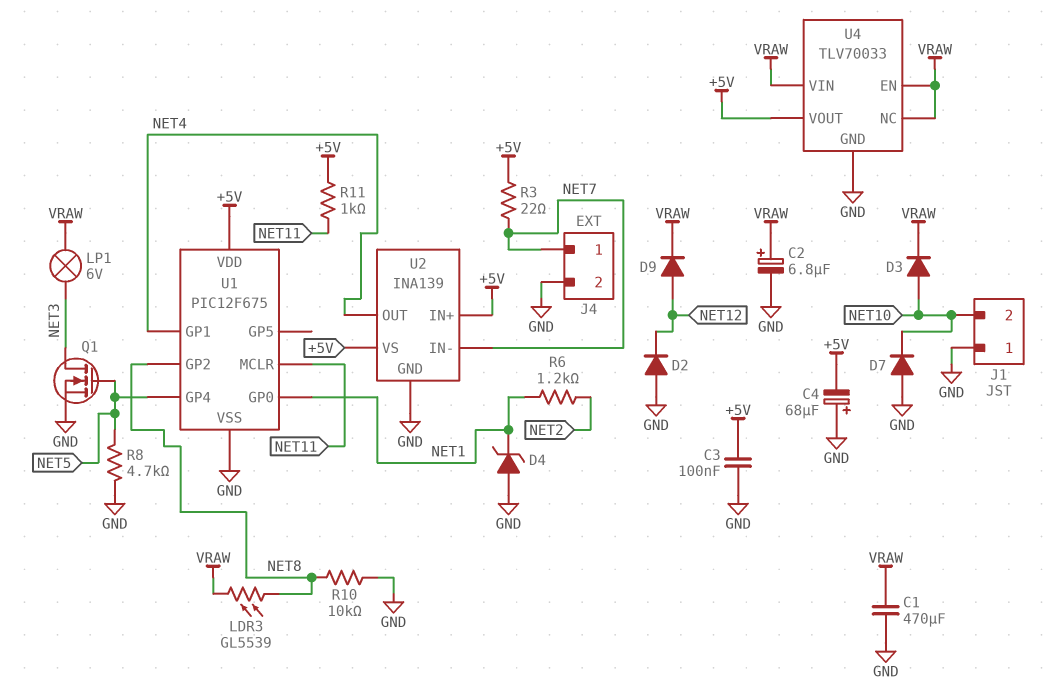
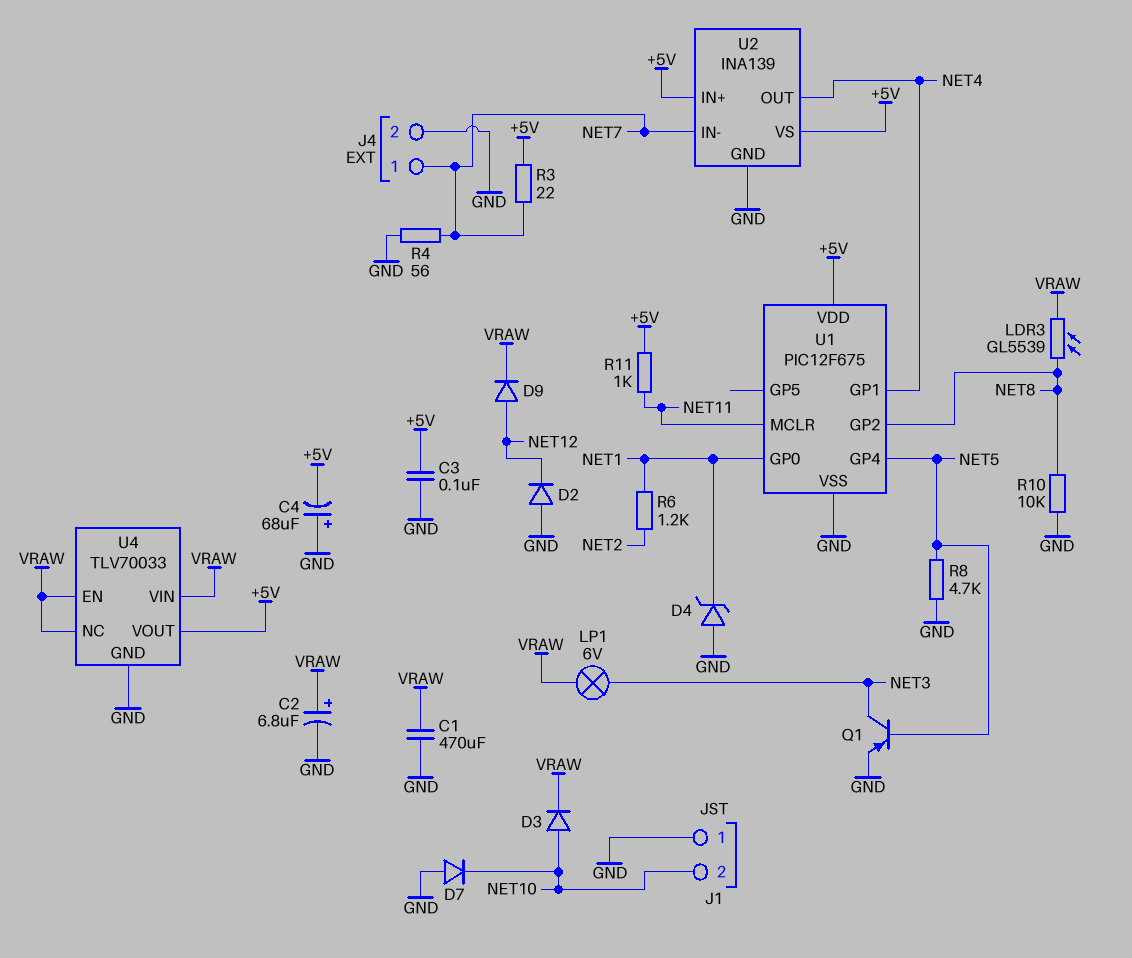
Q1: NMOS (G NET5, D NET3, S GND) -> PNP (B NET5, C NET3, E GND)
R4: none -> 56 (GND, NET7)

